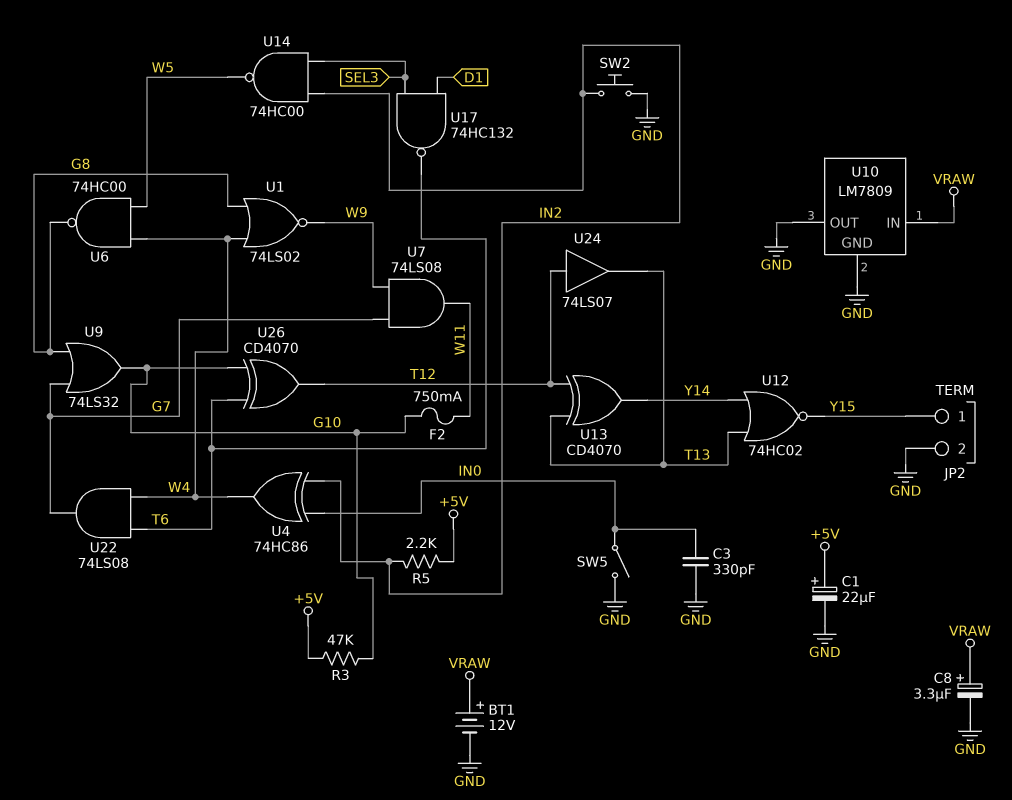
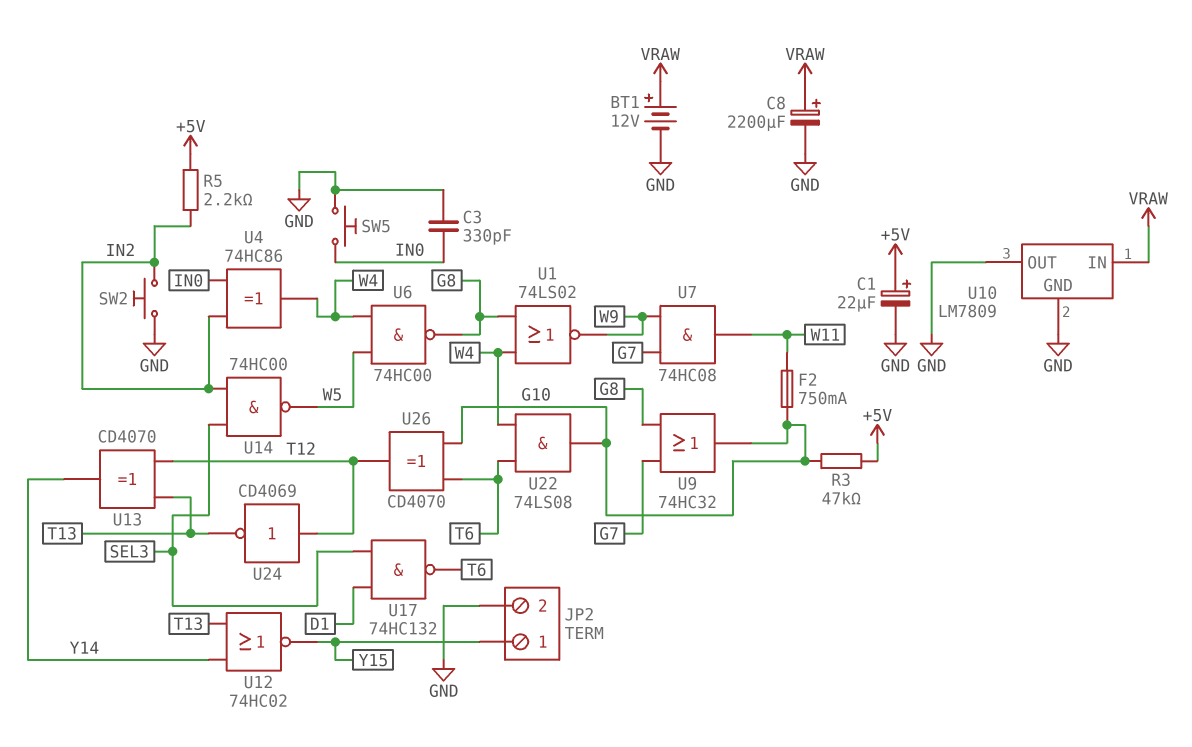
C8: 3.3uF (plus VRAW, minus GND) -> 2200uF (plus VRAW, minus GND)
SW5: switch (GND, IN0) -> button (GND, IN0)
U7: AND 74LS08 (in G7, in W9, out W11) -> AND 74HC08 (in G7, in W9, out W11)
U9: OR 74LS32 (in G7, in G8, out G10) -> OR 74HC32 (in G7, in G8, out G10)
U22: AND 74LS08 (in T6, in W4, out G7) -> AND 74LS08 (in T6, in W4, out G10)
U24: buffer 74LS07 (in T12, out T13) -> NOT CD4069 (in T12, out T13)

